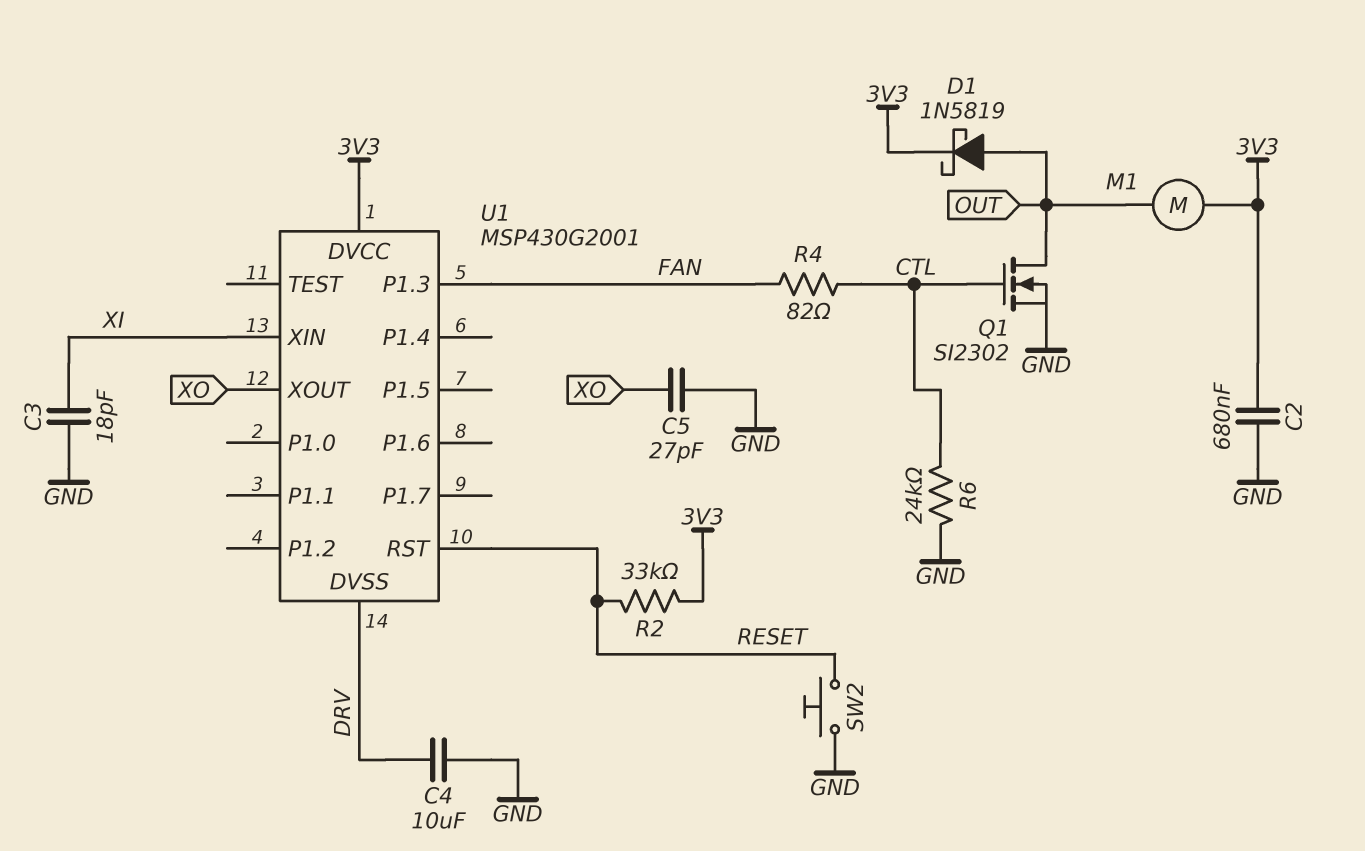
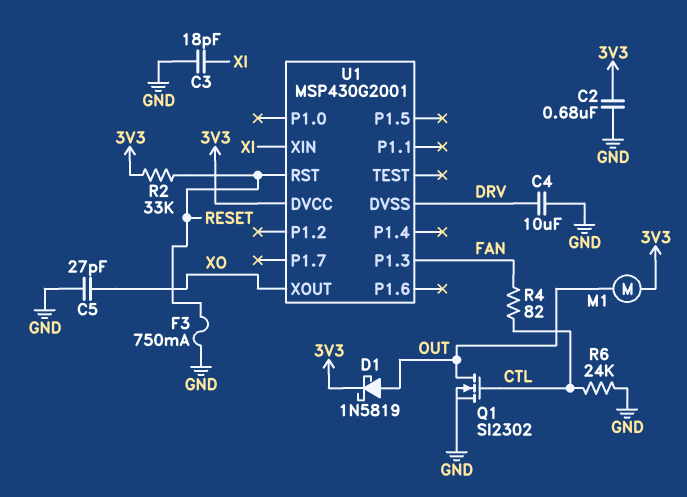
F3: none -> 750mA (GND, RESET)
SW2: button (GND, RESET) -> none

